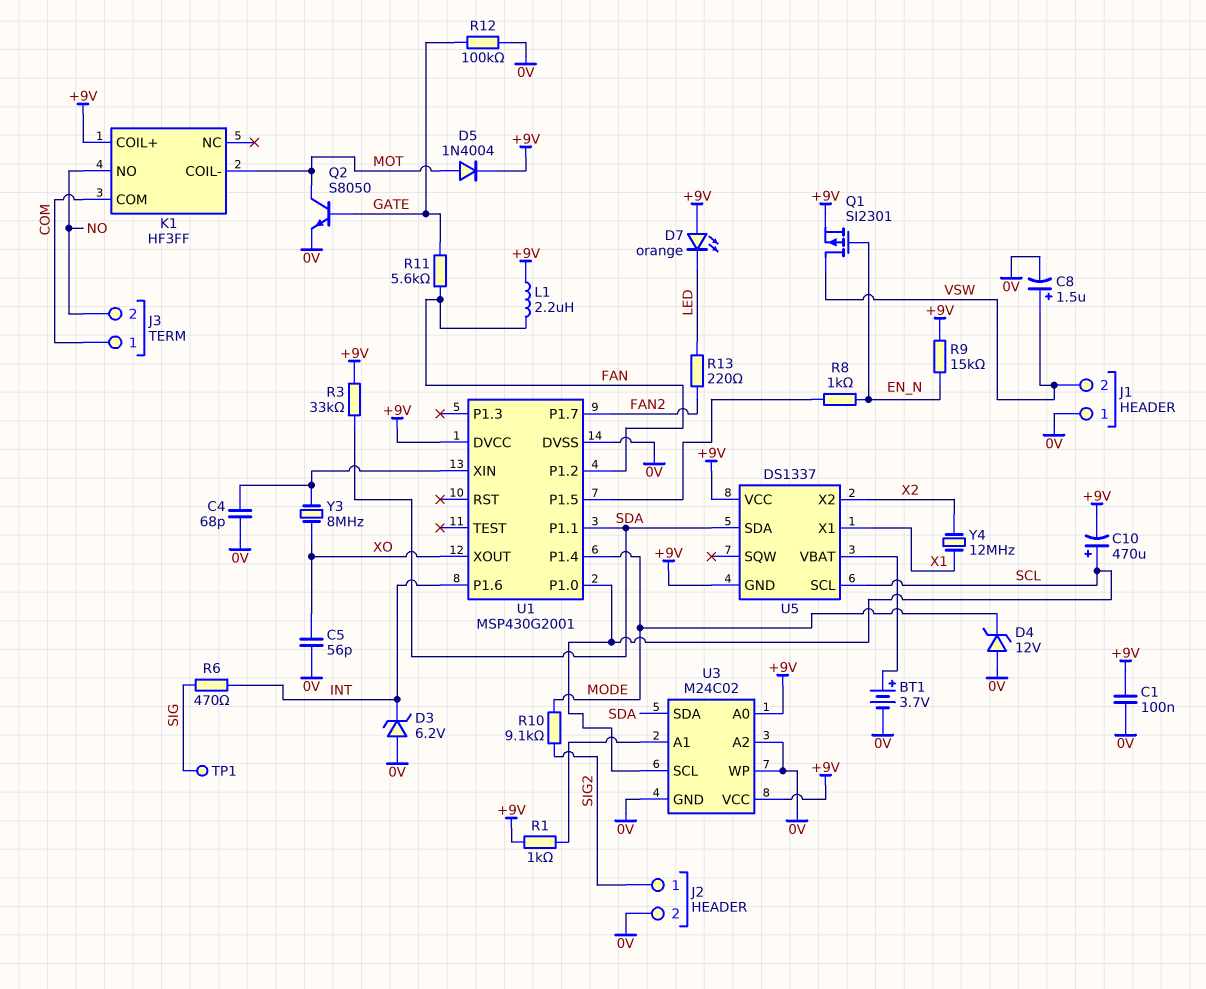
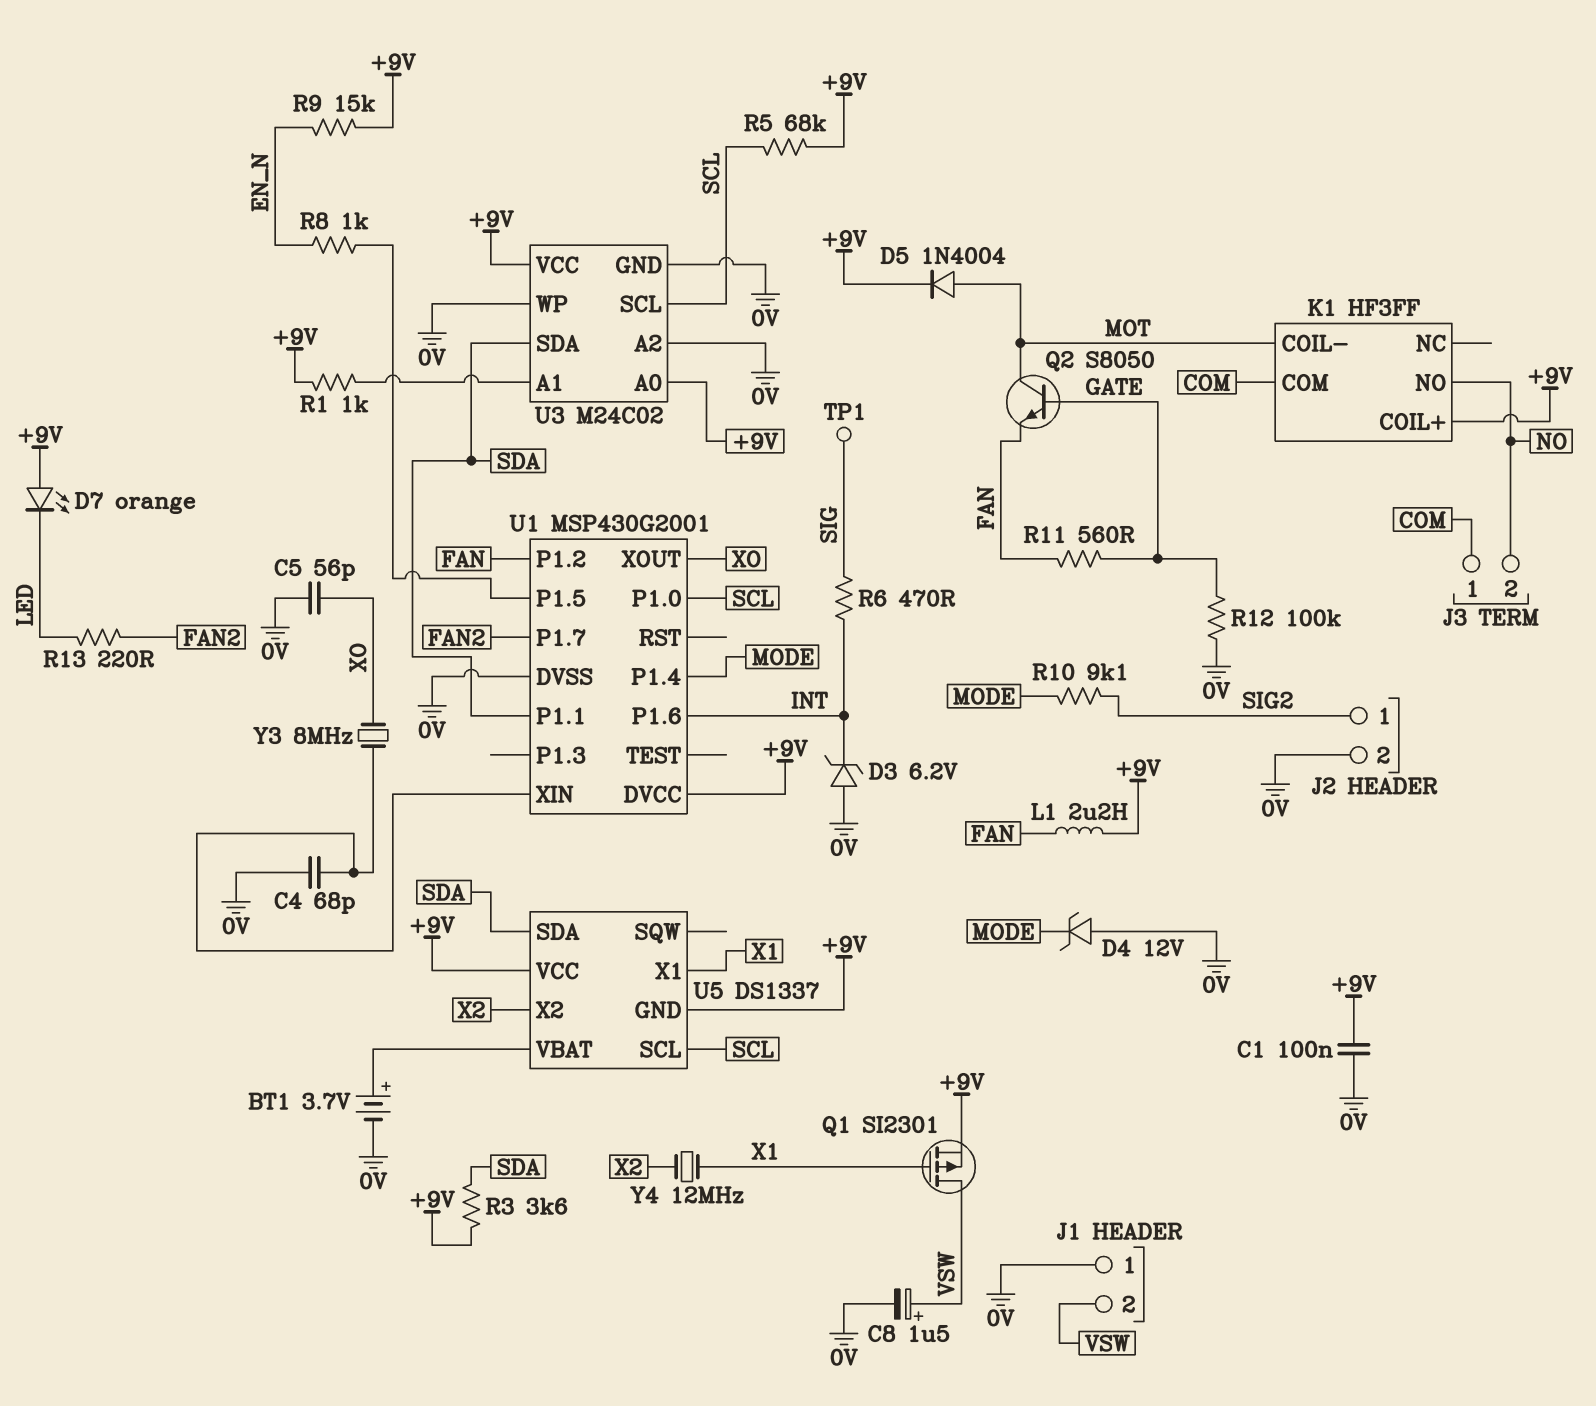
C10: 470uF (plus SCL, minus +9V) -> none
Q1: PMOS SI2301 (G EN_N, D VSW, S +9V) -> PMOS SI2301 (G X1, D VSW, S +9V)
Q2: NPN S8050 (B GATE, C MOT, E 0V) -> NPN S8050 (B GATE, C MOT, E FAN)
R3: 33k (+9V, SDA) -> 3.6k (+9V, SDA)
R5: none -> 68k (+9V, SCL)
R11: 5.6k (FAN, GATE) -> 560 (FAN, GATE)

